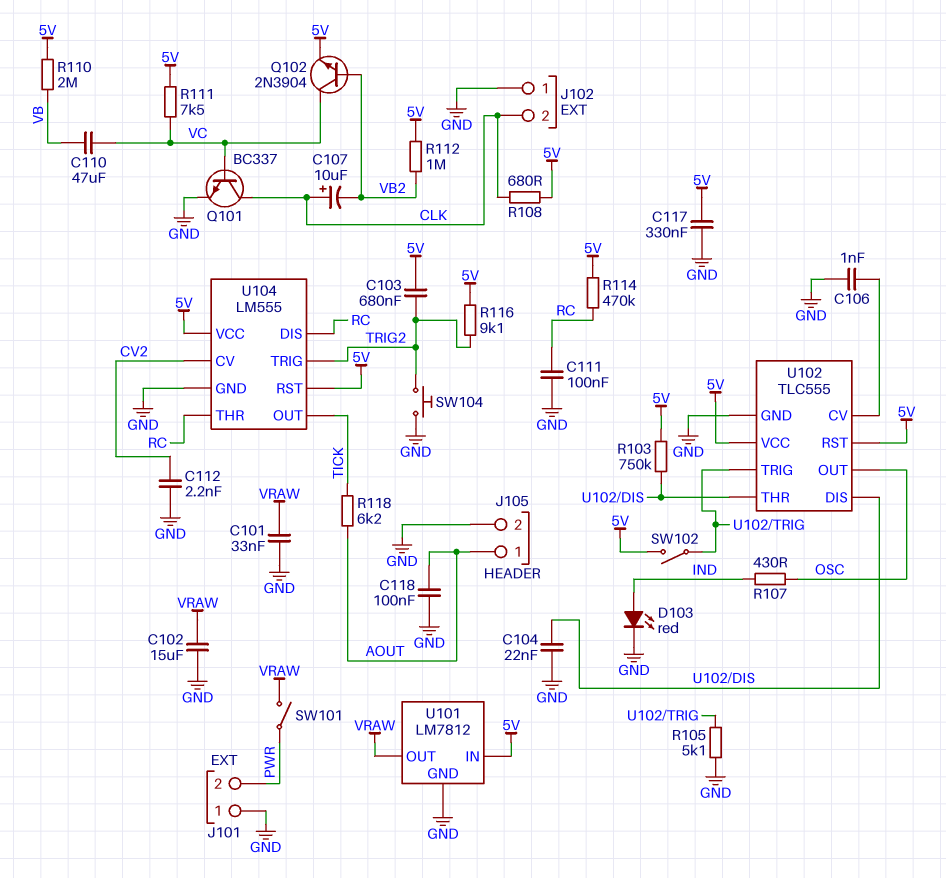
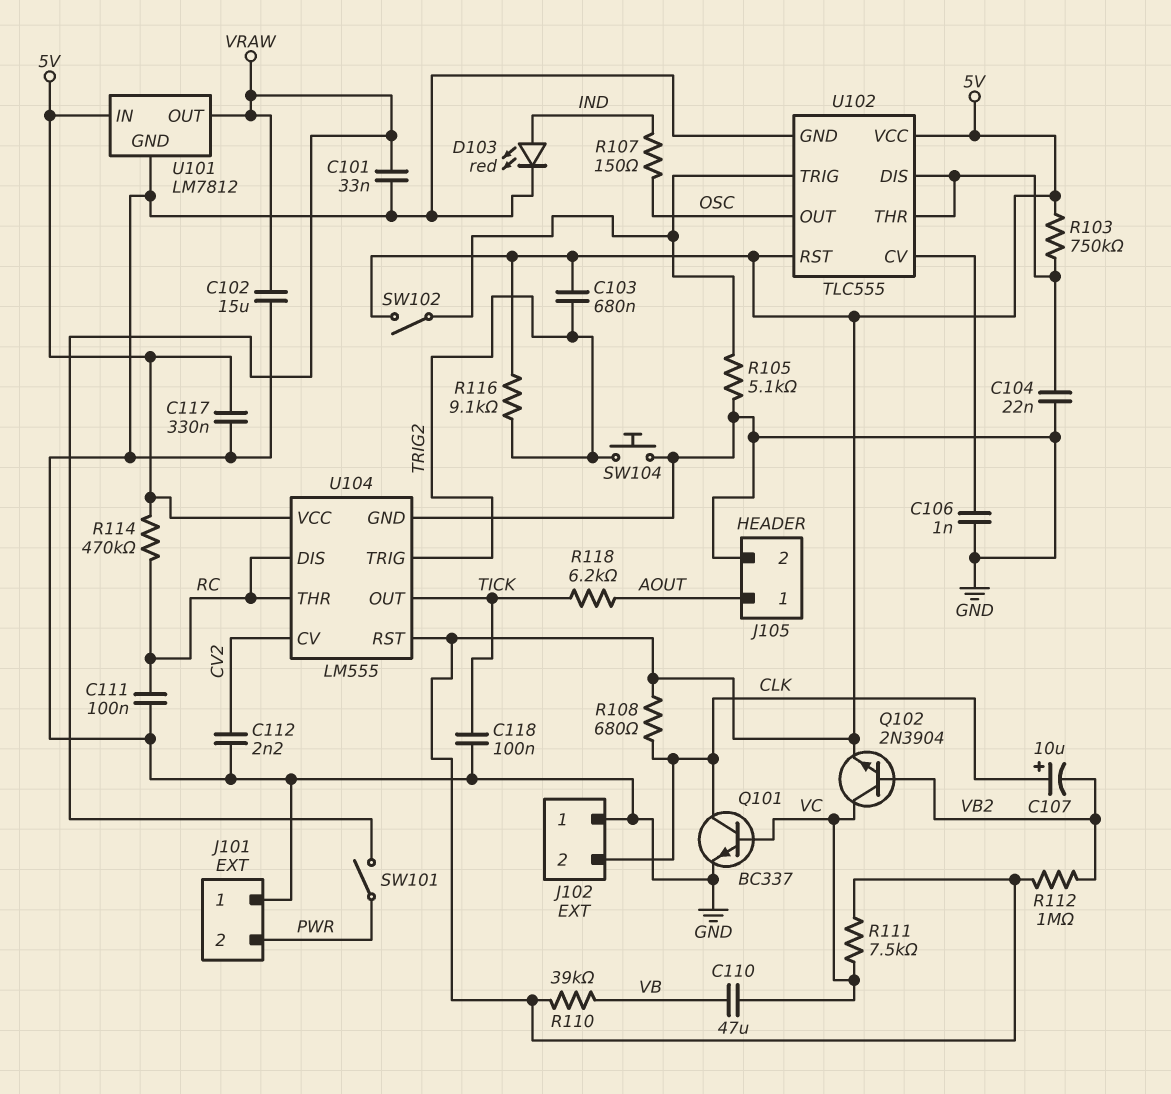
C118: 100nF (AOUT, GND) -> 100nF (GND, TICK)
R107: 430 (IND, OSC) -> 150 (IND, OSC)
R110: 2M (5V, VB) -> 39k (5V, VB)

